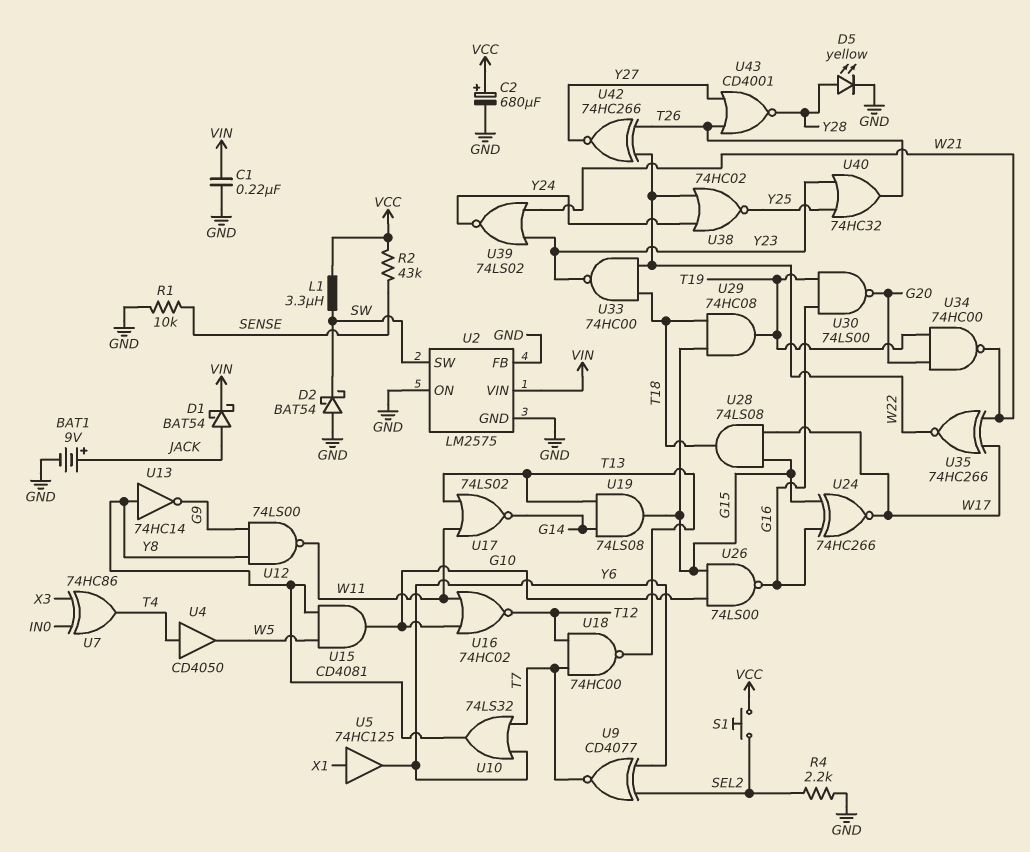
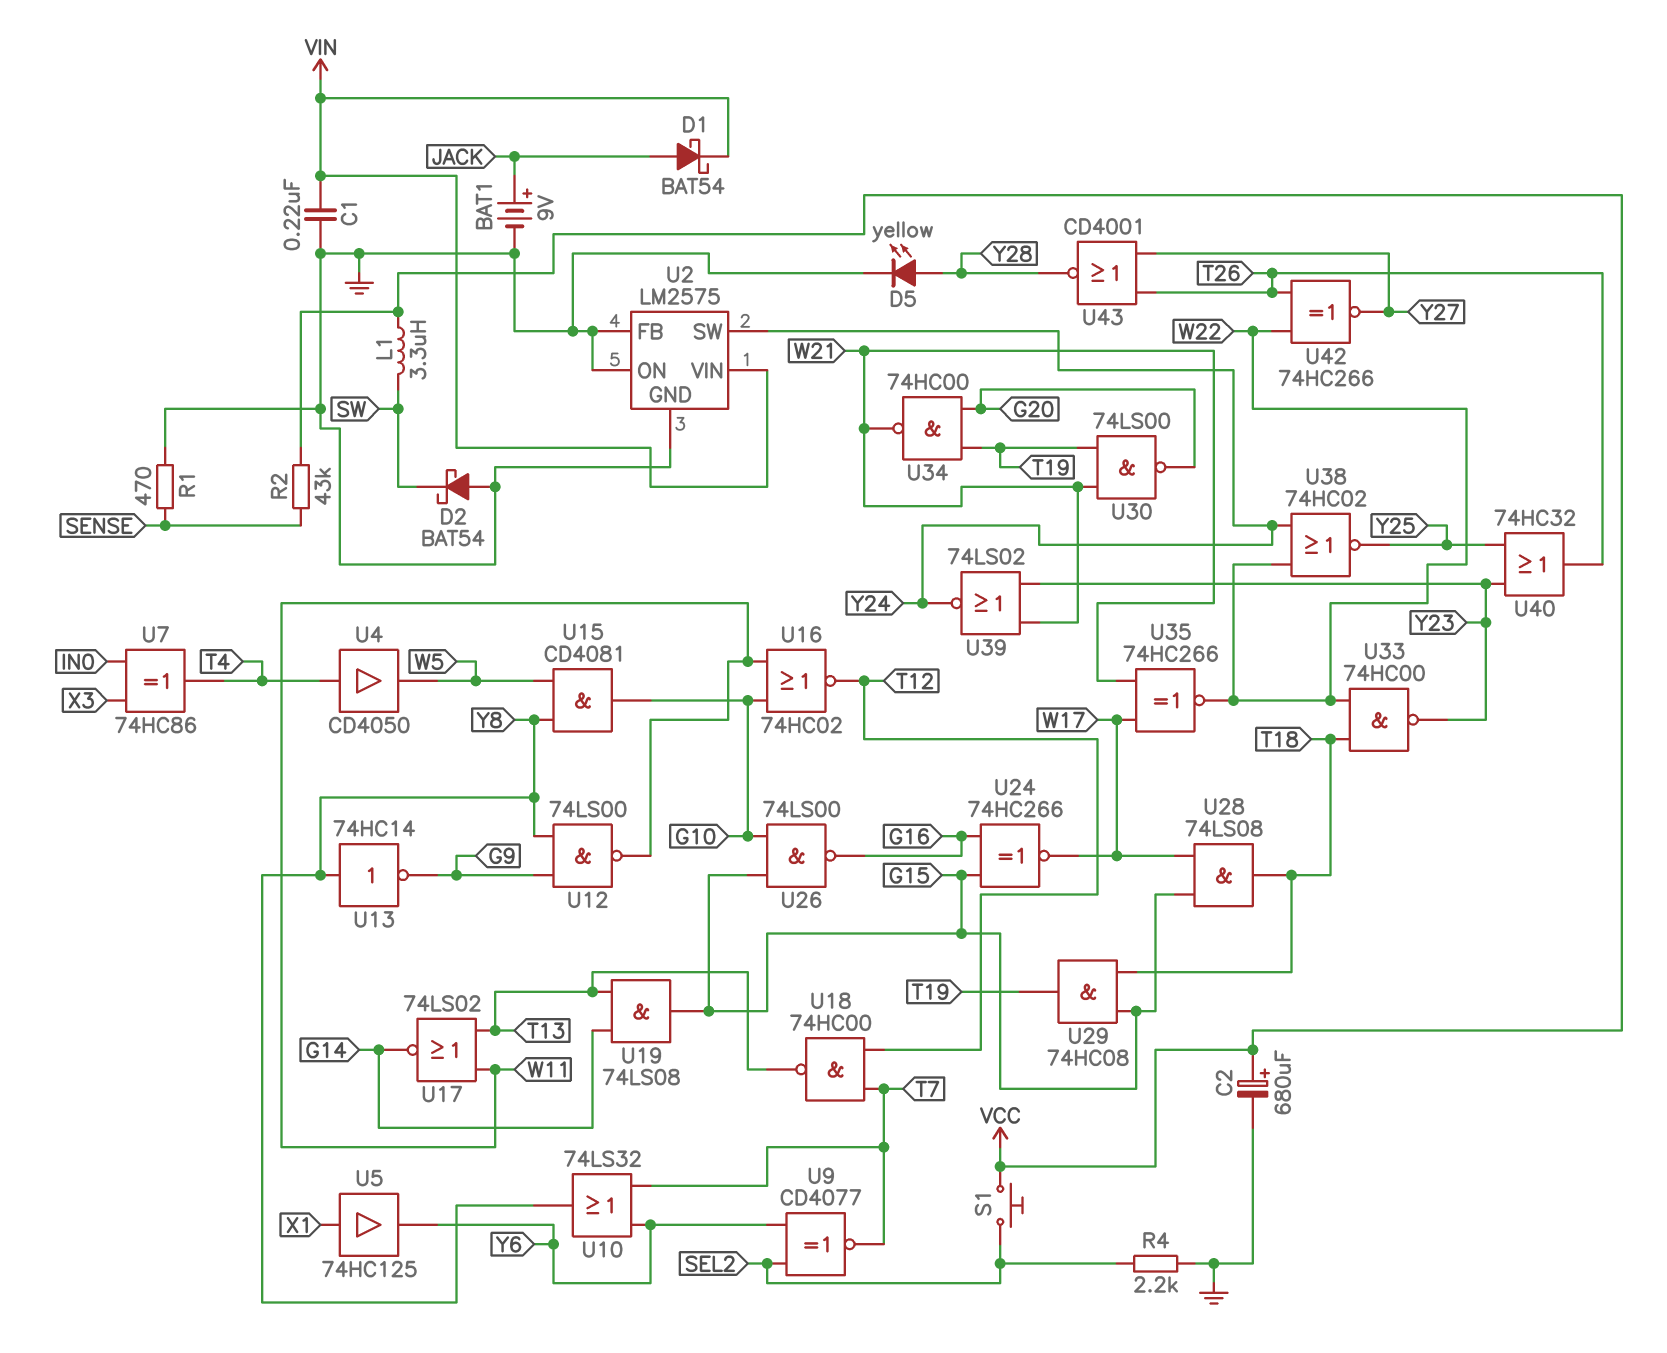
R1: 10k (GND, SENSE) -> 470 (GND, SENSE)
U2 pin SW: SW -> Y24
U30: NAND 74LS00 (in G16, in T19, out G20) -> NAND 74LS00 (in T19, in W21, out G20)

